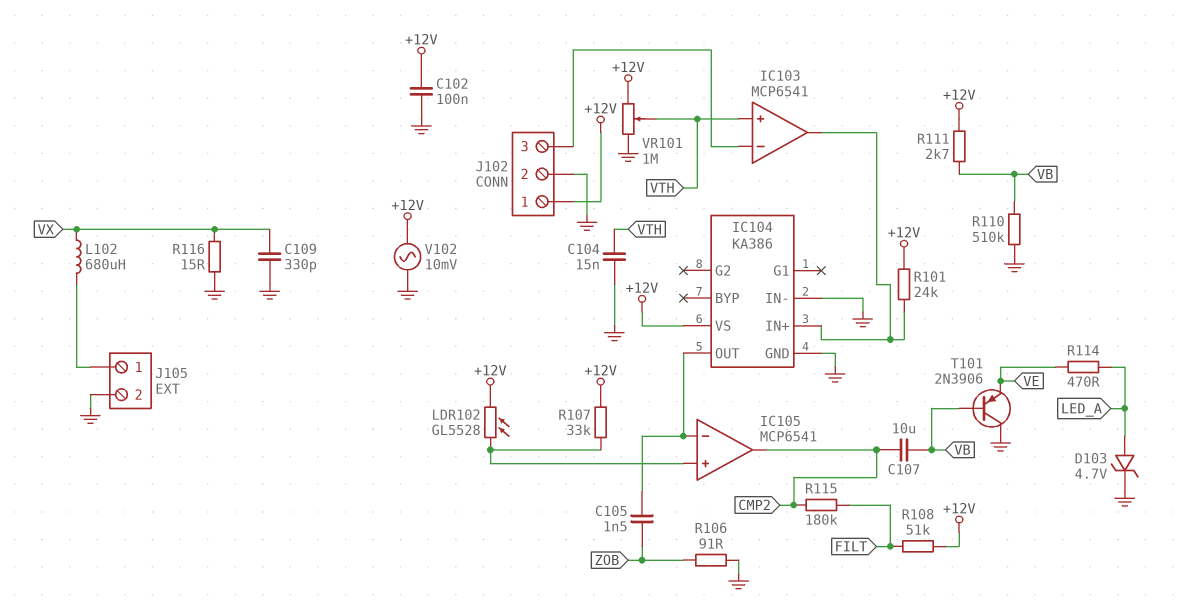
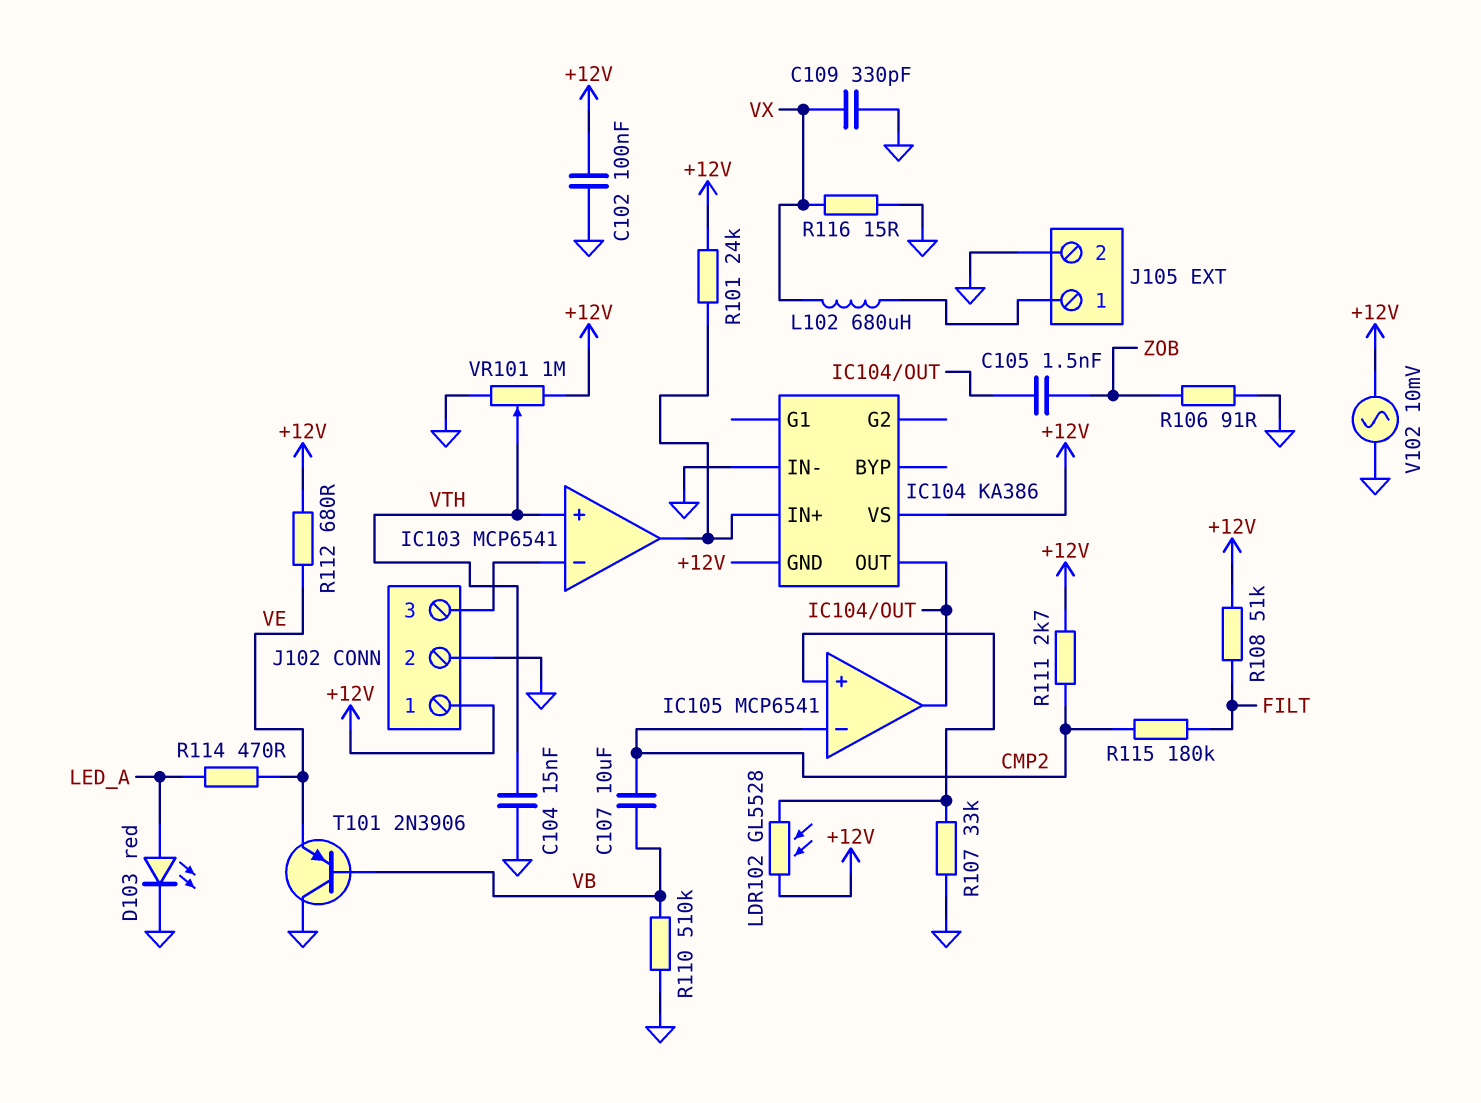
D103: zener 4.7V (A LED_A, K GND) -> LED red (A LED_A, K GND)
IC104 pin GND: GND -> +12V
IC105 pin in-: IC104/OUT -> CMP2
IC105 pin out: CMP2 -> IC104/OUT
R107: 33k (+12V, IC105/in+) -> 33k (GND, IC105/in+)
R111: 2.7k (+12V, VB) -> 2.7k (+12V, CMP2)
R112: none -> 680 (+12V, VE)

